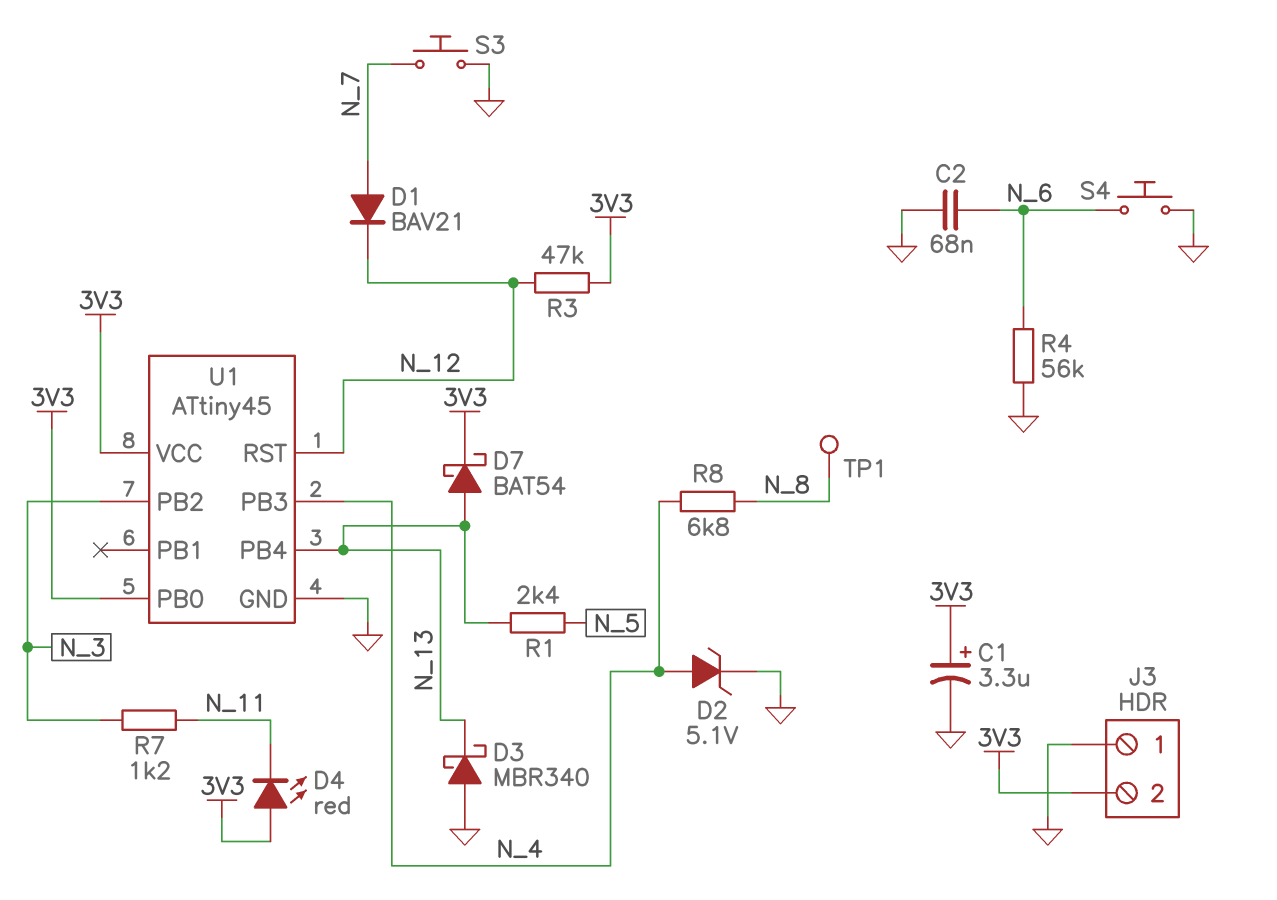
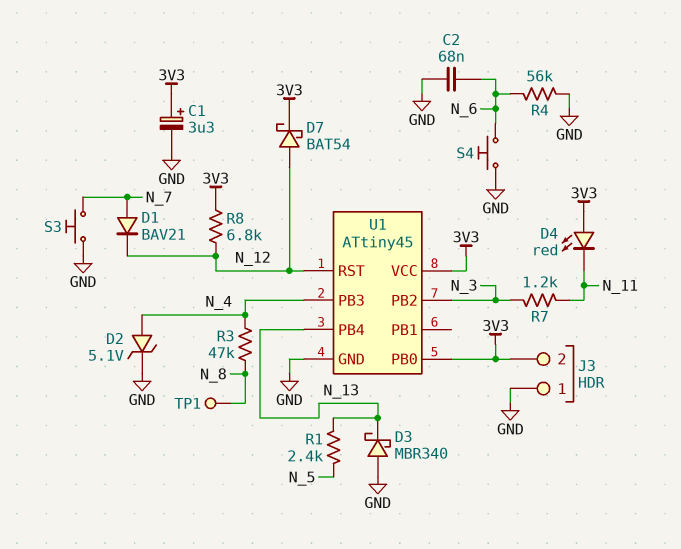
D7: schottky BAT54 (A N_13, K 3V3) -> schottky BAT54 (A N_12, K 3V3)
R3: 47k (3V3, N_12) -> 47k (N_4, N_8)
R8: 6.8k (N_4, N_8) -> 6.8k (3V3, N_12)

